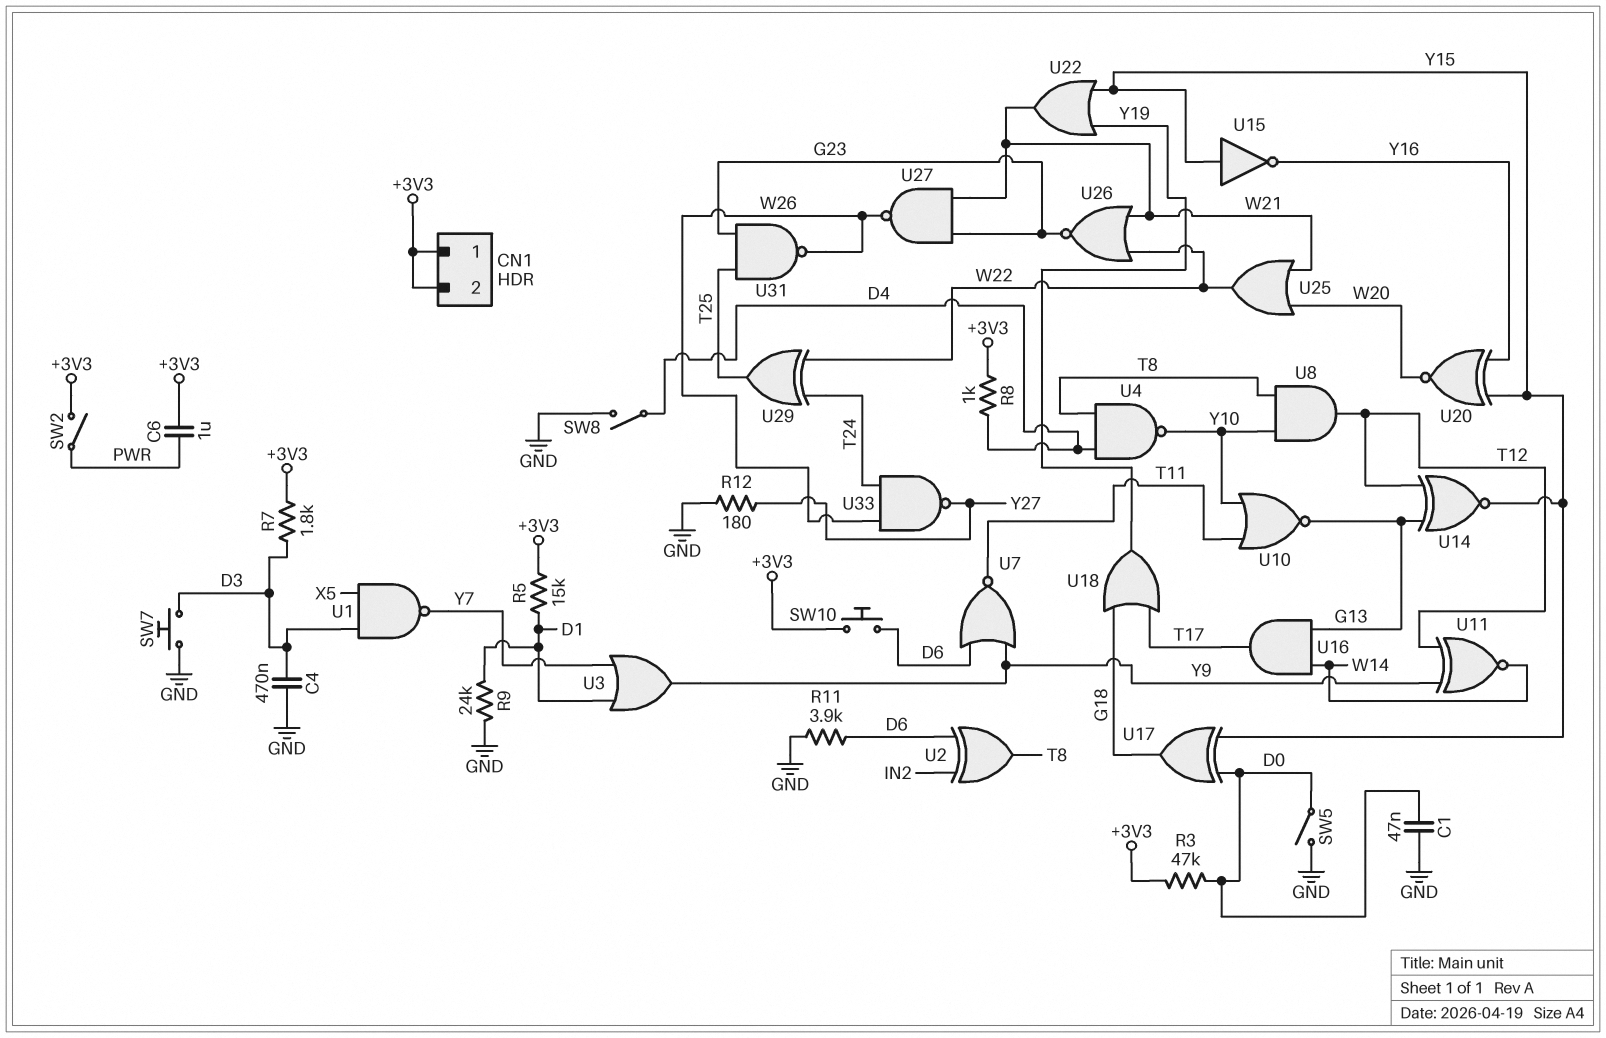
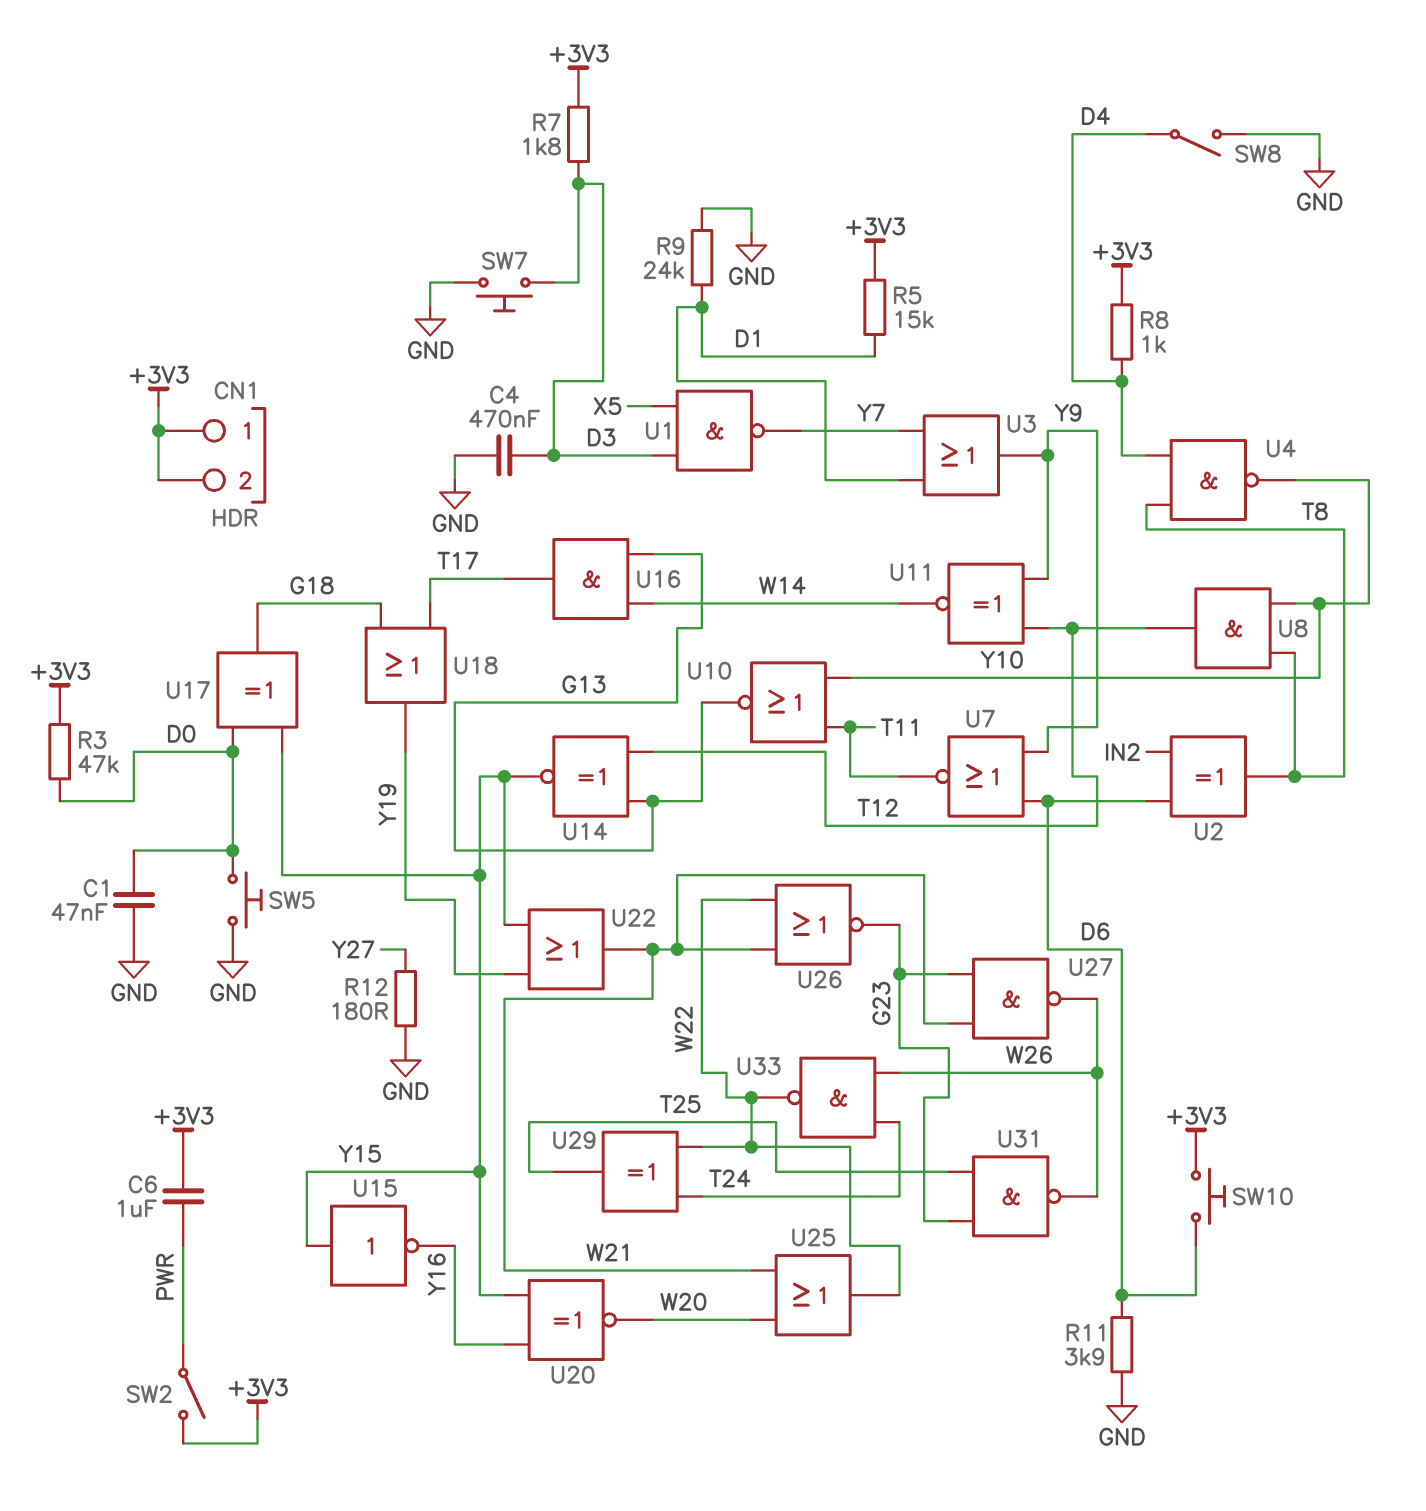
SW5: switch (D0, GND) -> button (D0, GND)
U33: NAND (in T24, in W26, out Y27) -> NAND (in T24, in W26, out W22)

